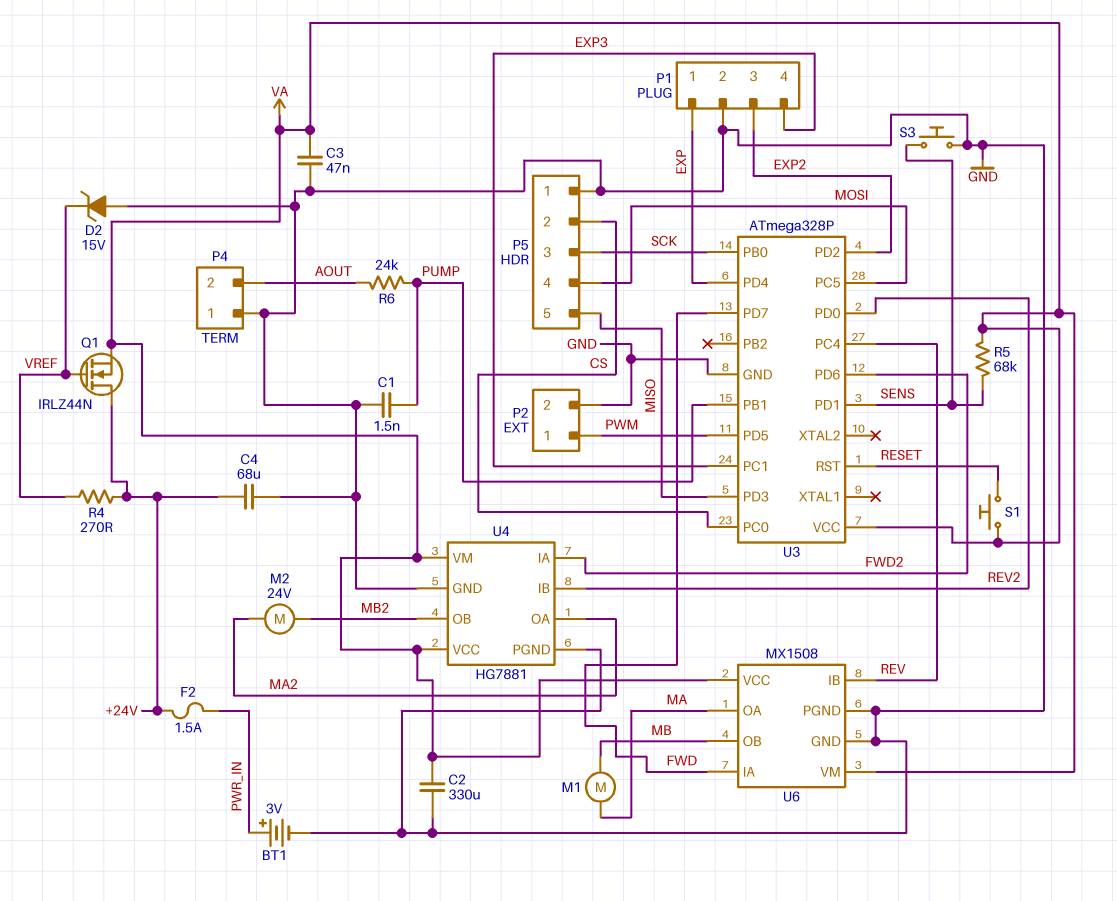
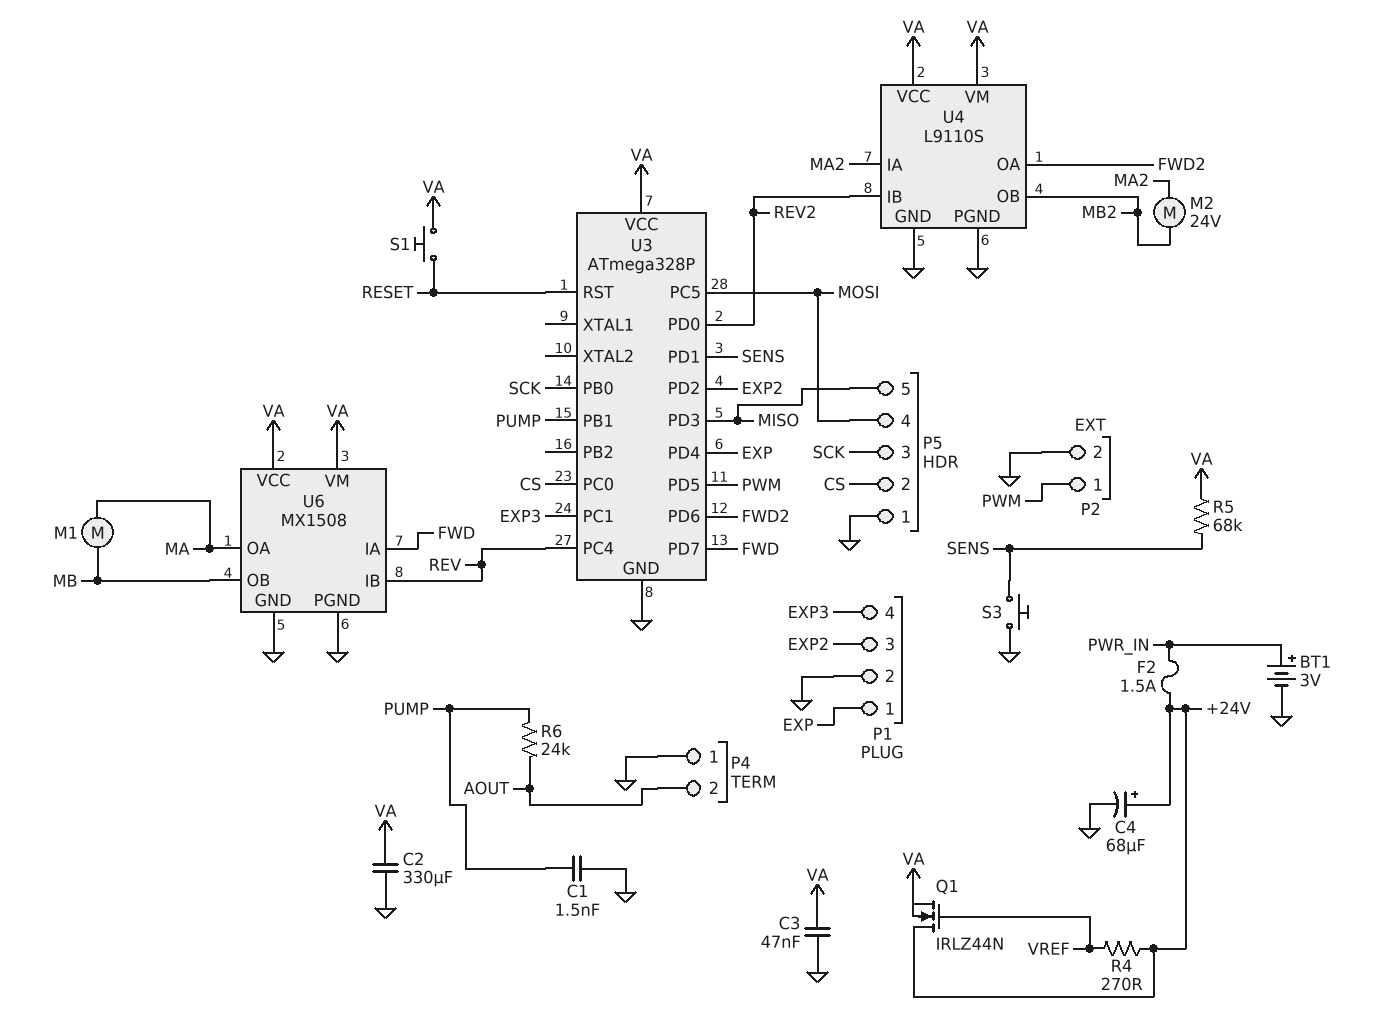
C4: 68uF (+24V, GND) -> 68uF (plus +24V, minus GND)
D2: zener 15V (A GND, K VREF) -> none
U4: HG7881 -> L9110S
U4 pin IA: FWD2 -> MA2
U4 pin OA: MA2 -> FWD2

